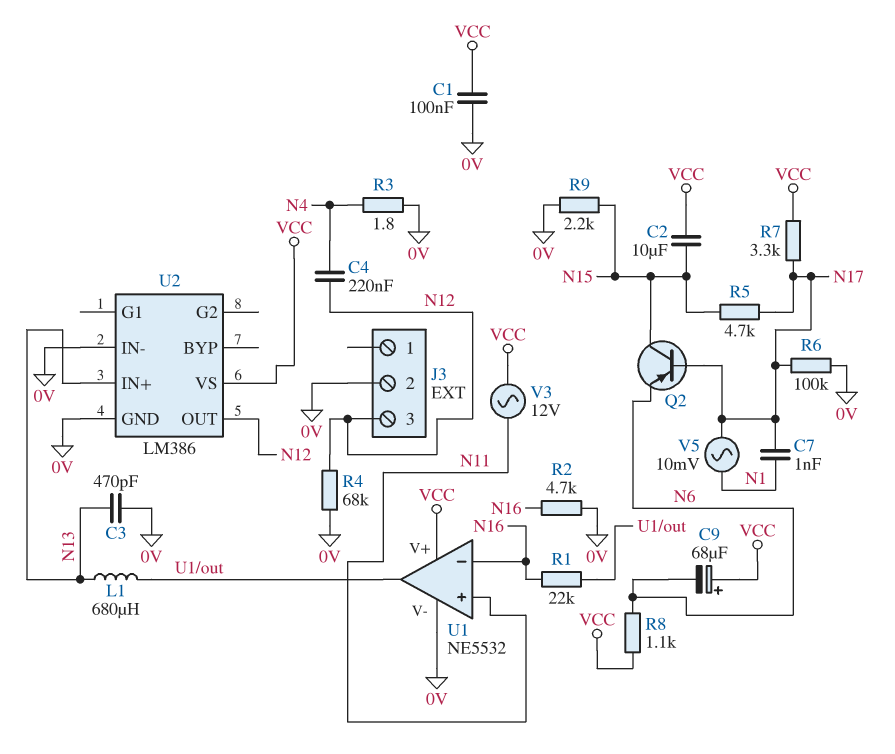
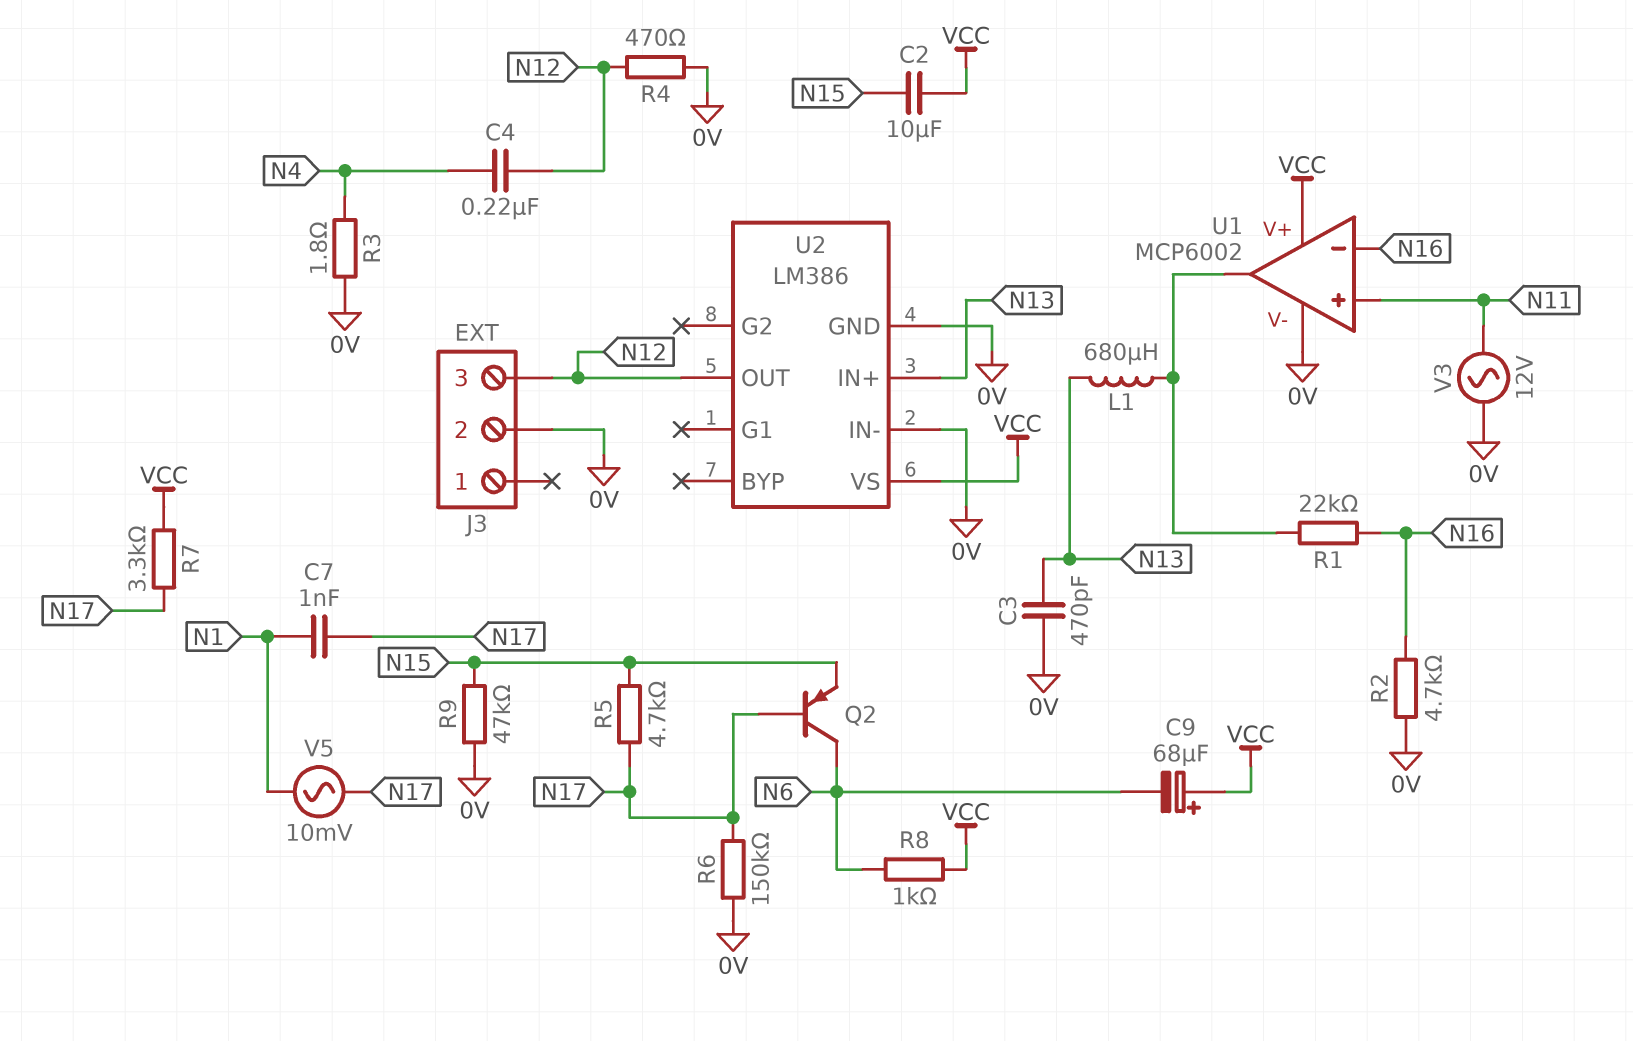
C1: 100nF (0V, VCC) -> none
Q2: PNP (B N17, C N15, E N6) -> PNP (B N17, C N6, E N15)
R4: 68k (0V, N12) -> 470 (0V, N12)
R6: 100k (0V, N17) -> 150k (0V, N17)
R8: 1.1k (N6, VCC) -> 1k (N6, VCC)
R9: 2.2k (0V, N15) -> 47k (0V, N15)
U1: NE5532 -> MCP6002
V3: AC 12V (N11, VCC) -> AC 12V (0V, N11)

